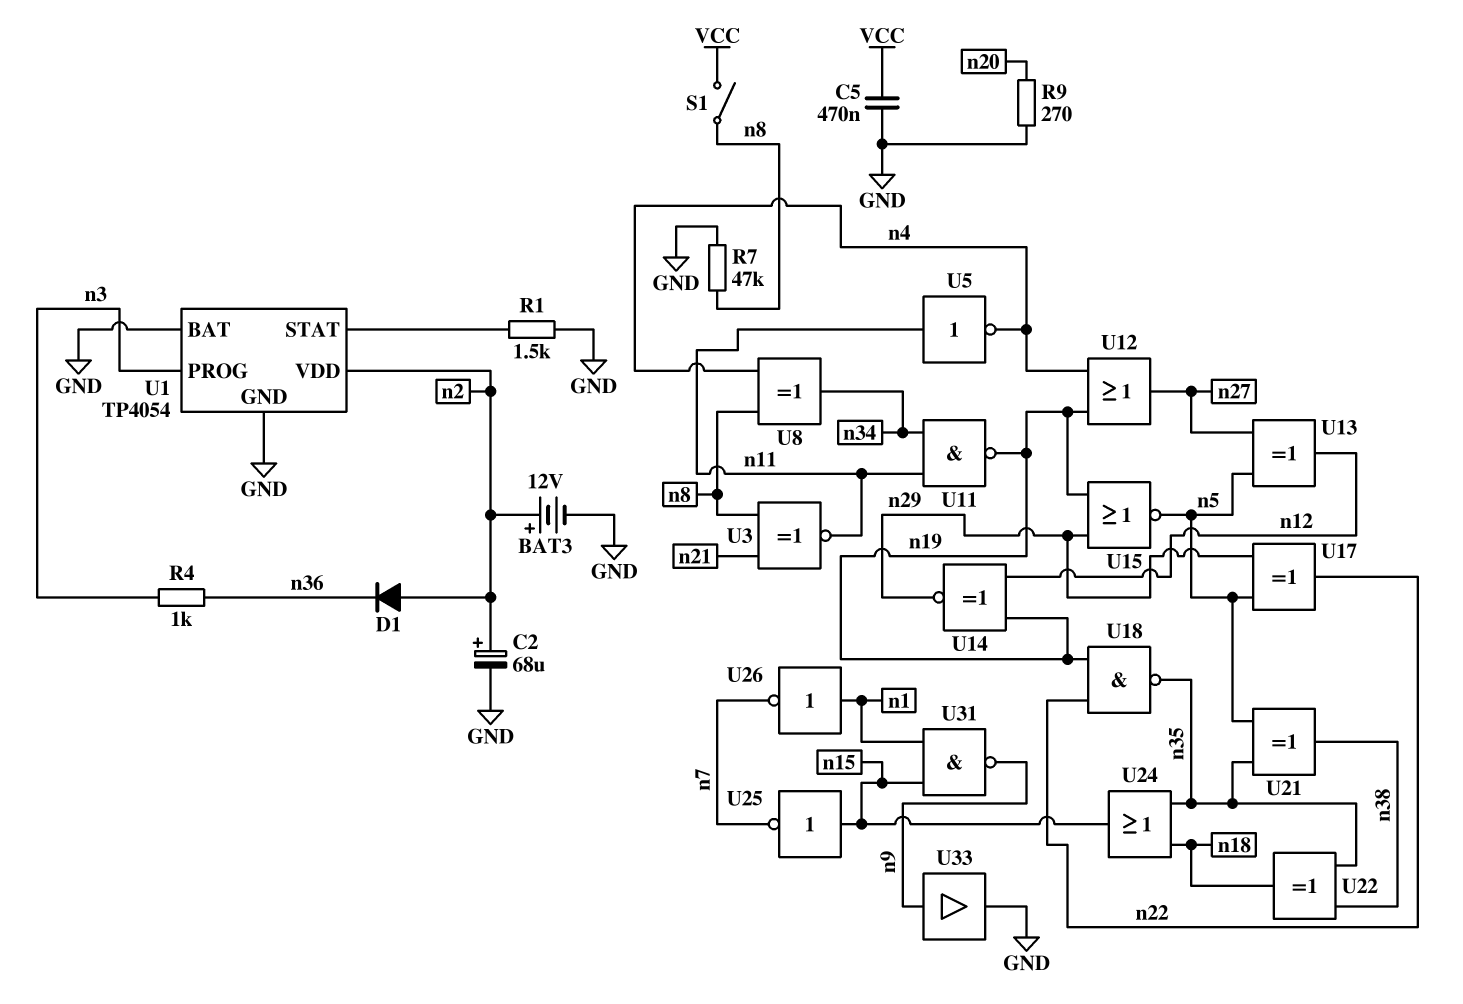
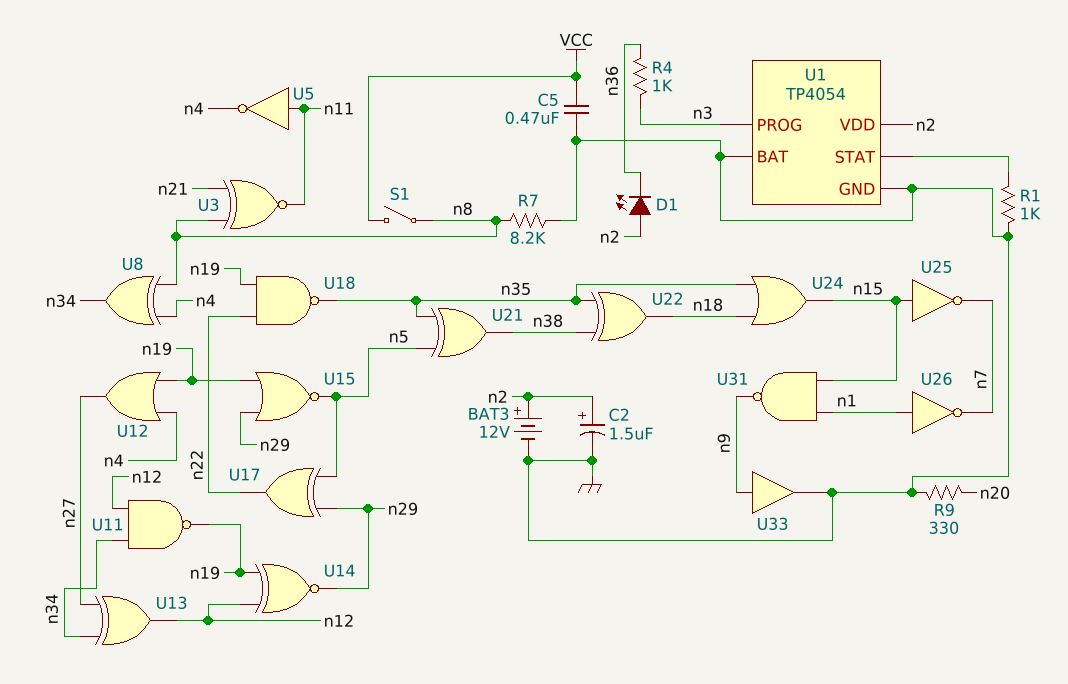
C2: 68uF (plus n2, minus GND) -> 1.5uF (plus n2, minus GND)
D1: diode (A n2, K n36) -> LED (A n2, K n36)
R1: 1.5k (GND, U1/STAT) -> 1k (GND, U1/STAT)
R7: 47k (GND, n8) -> 8.2k (GND, n8)
R9: 270 (GND, n20) -> 330 (GND, n20)
U11: NAND (in n11, in n34, out n19) -> NAND (in n12, in n34, out n19)
U13: XOR (in n5, in n27, out n12) -> XOR (in n27, in n34, out n12)

